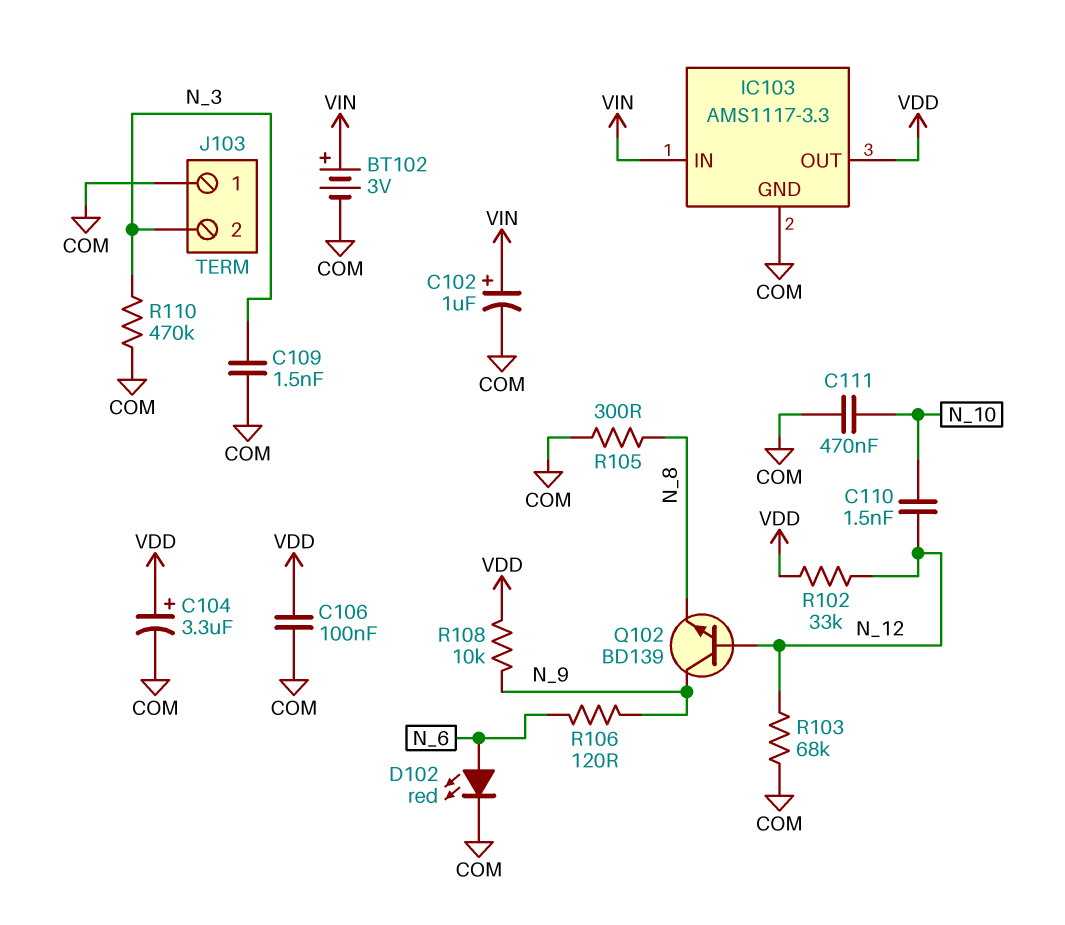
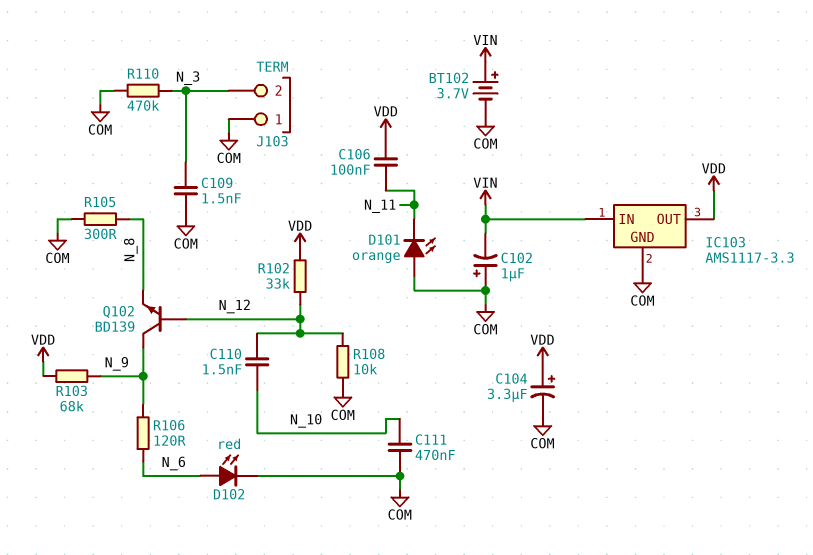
BT102: 3V (plus VIN, minus COM) -> 3.7V (plus VIN, minus COM)
C102: 1uF (plus VIN, minus COM) -> 1uF (plus COM, minus VIN)
C106: 100nF (COM, VDD) -> 100nF (N_11, VDD)
D101: none -> LED orange (A COM, K N_11)
R103: 68k (COM, N_12) -> 68k (N_9, VDD)
R108: 10k (N_9, VDD) -> 10k (COM, N_12)

